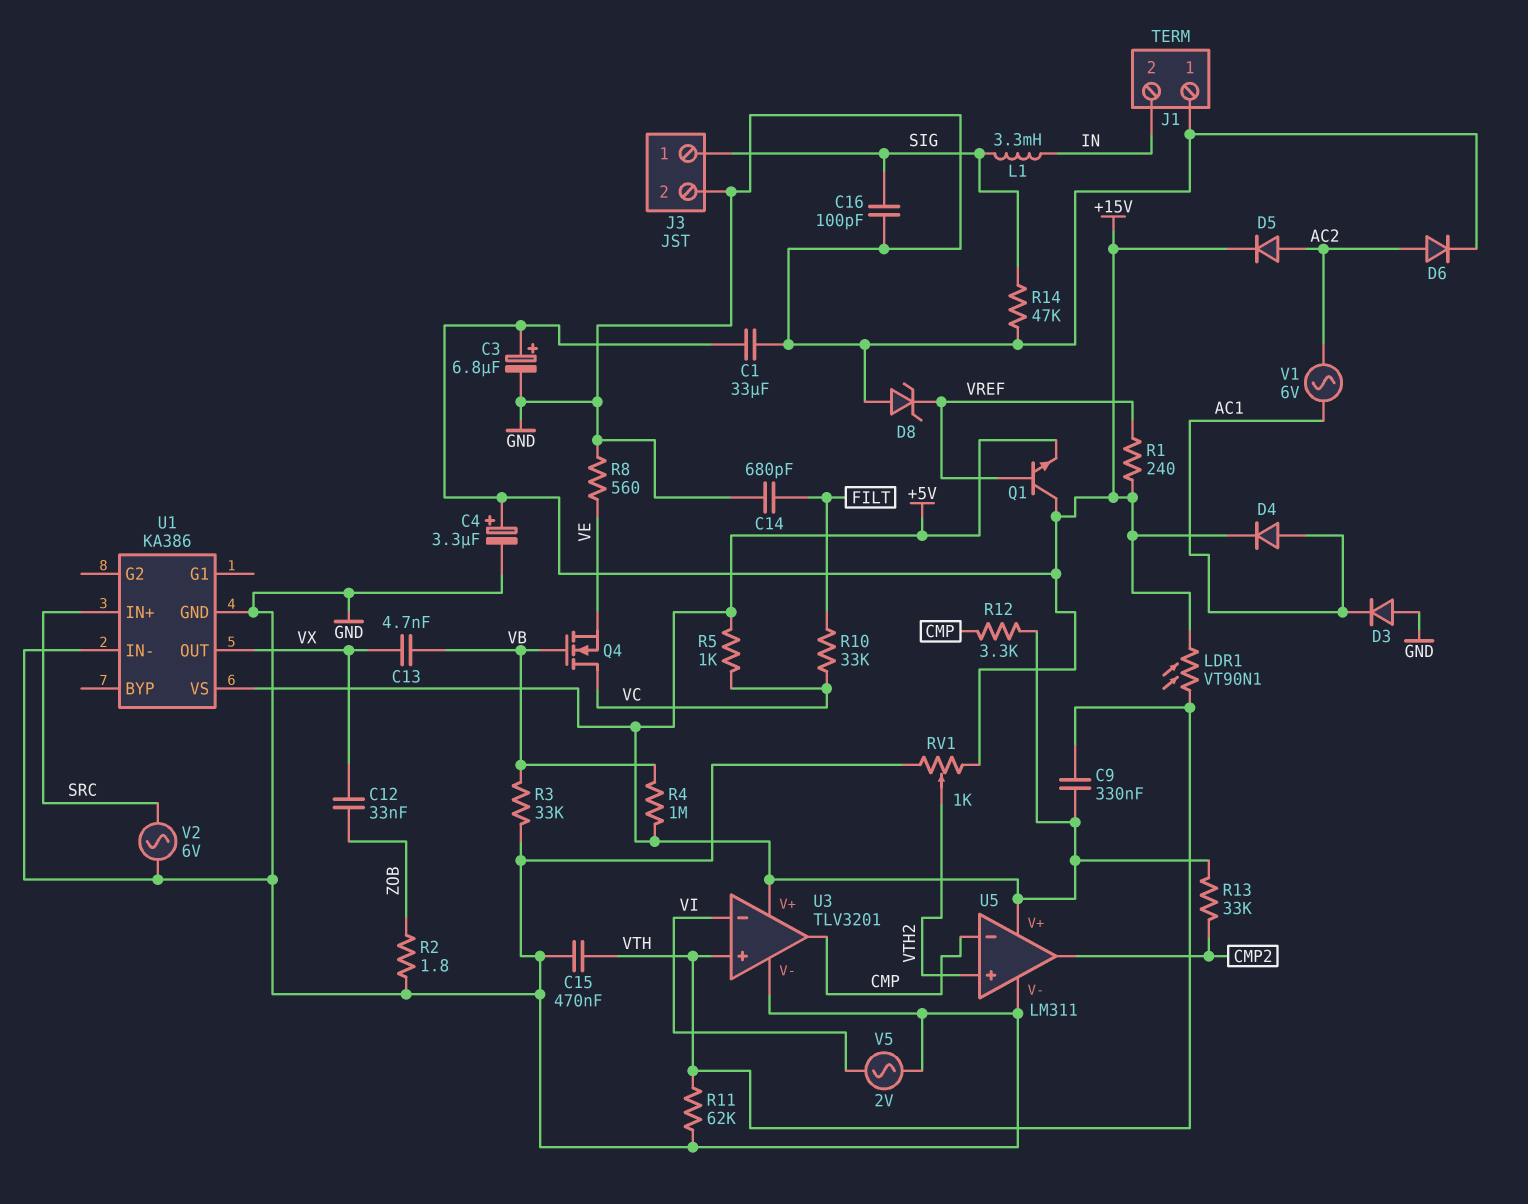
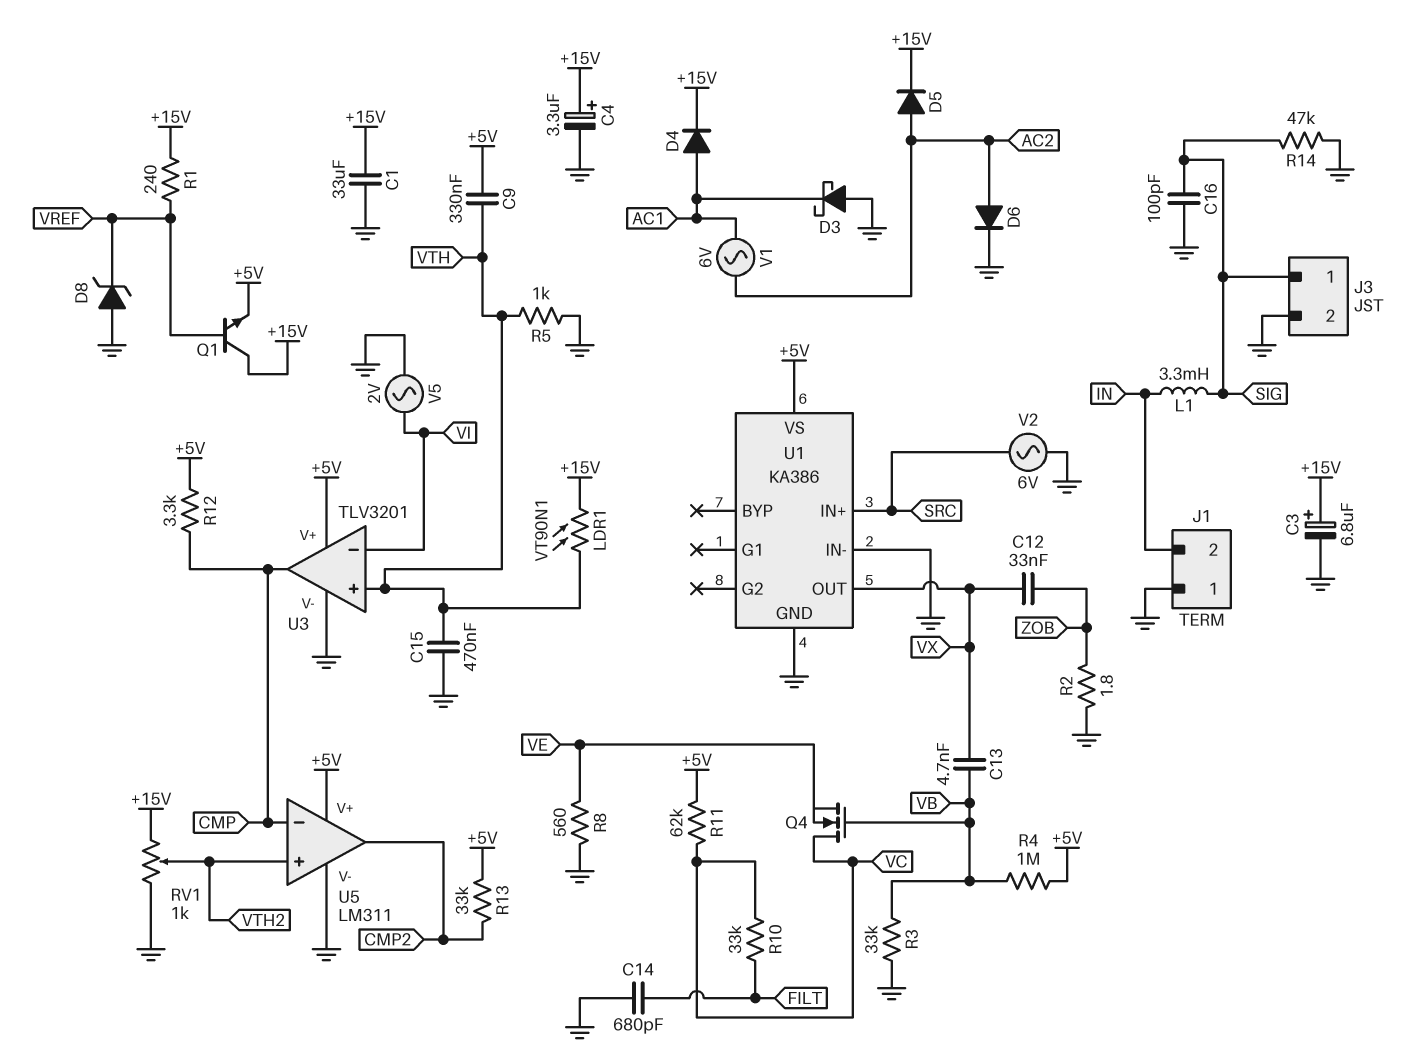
D3: diode (A GND, K AC1) -> schottky (A GND, K AC1)
R5: 1k (+5V, VC) -> 1k (GND, VTH)
R11: 62k (GND, VTH) -> 62k (+5V, VC)

